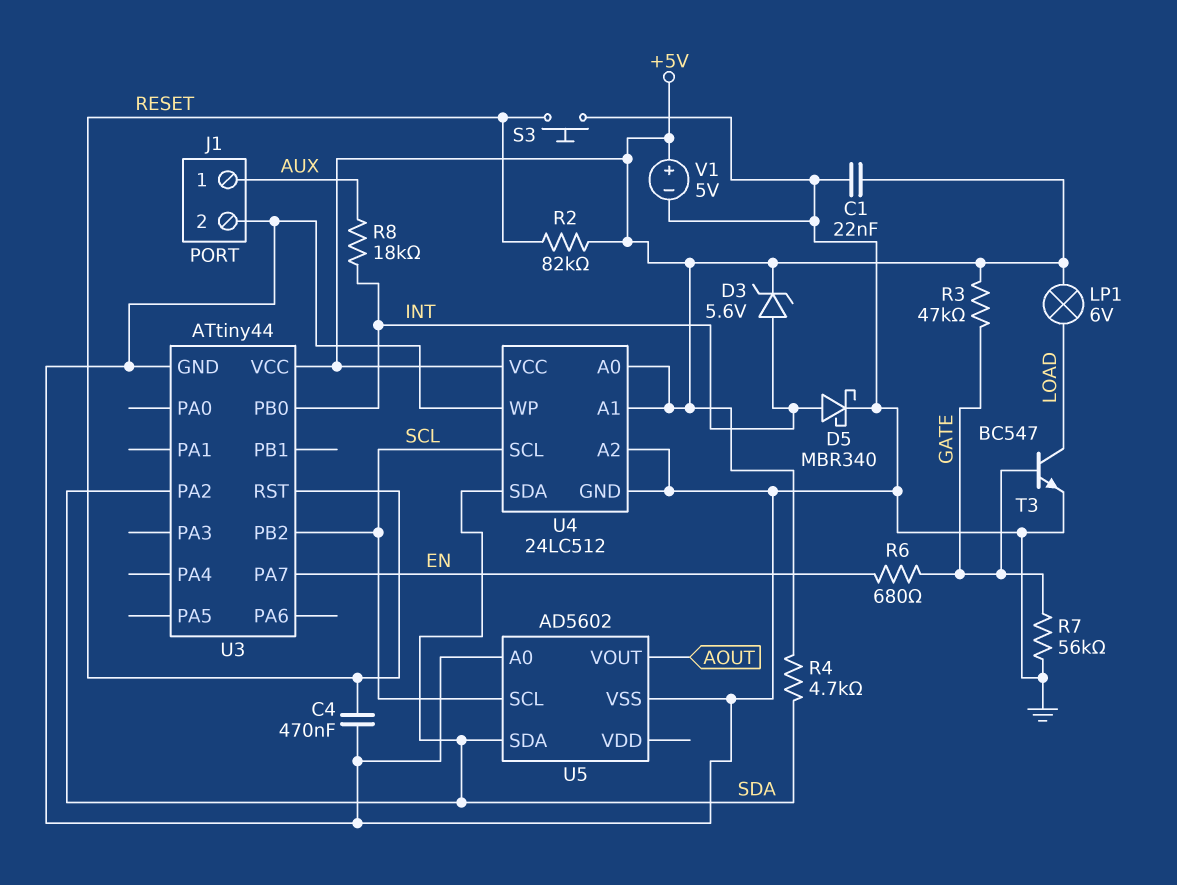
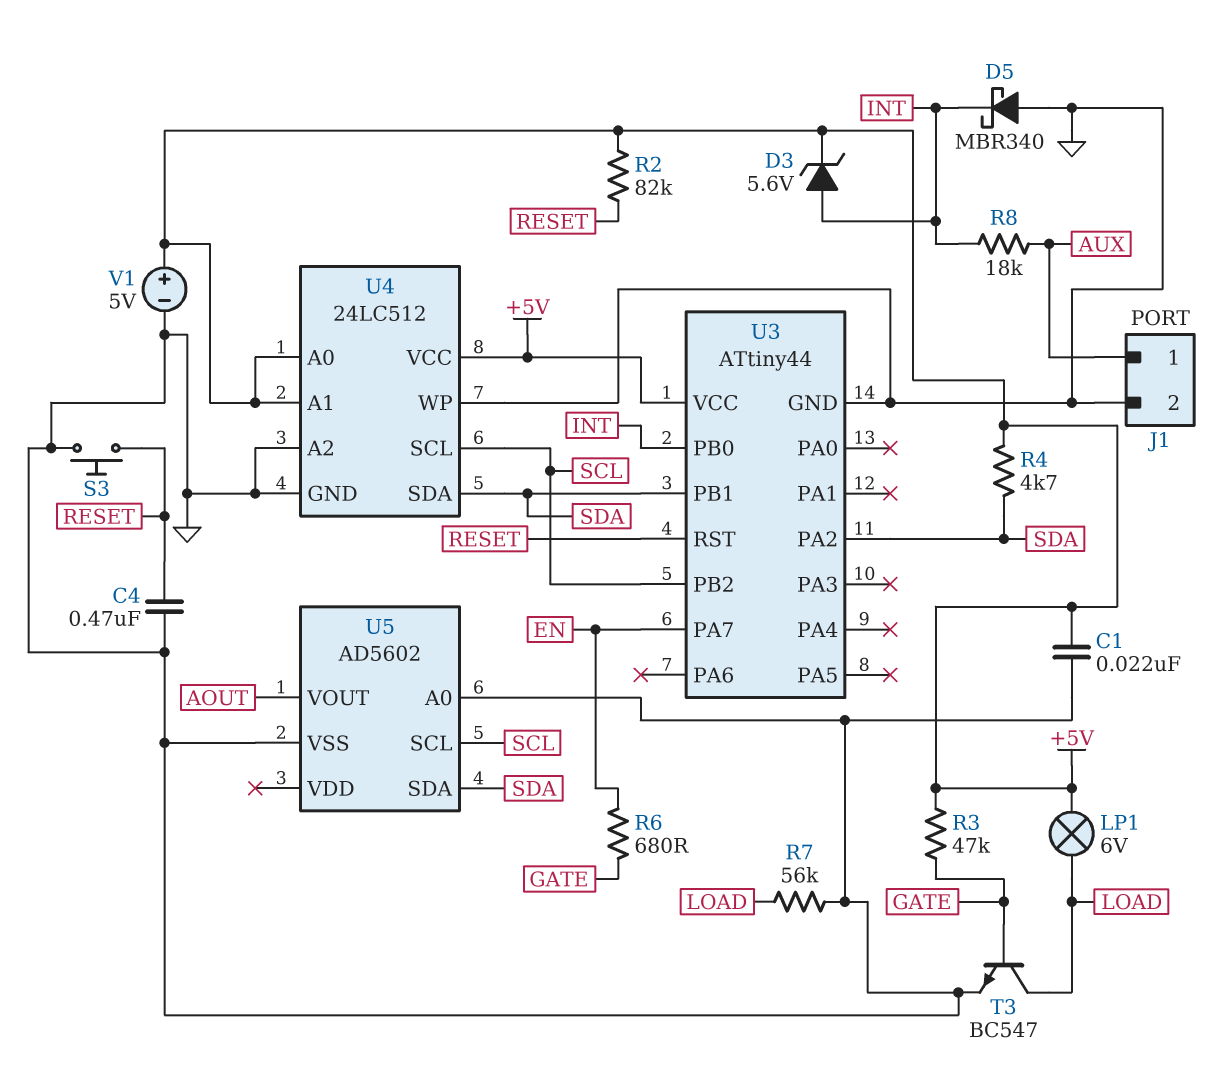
D5: schottky MBR340 (A INT, K GND) -> schottky MBR340 (A GND, K INT)
R7: 56k (GATE, GND) -> 56k (GND, LOAD)
U3 pin PB1: none -> SDA

